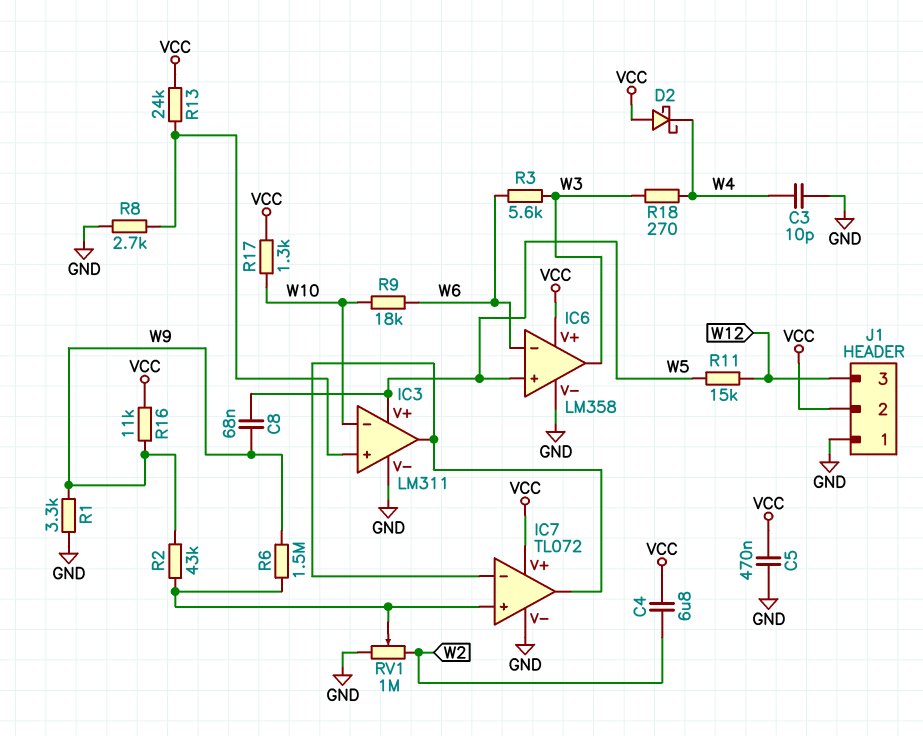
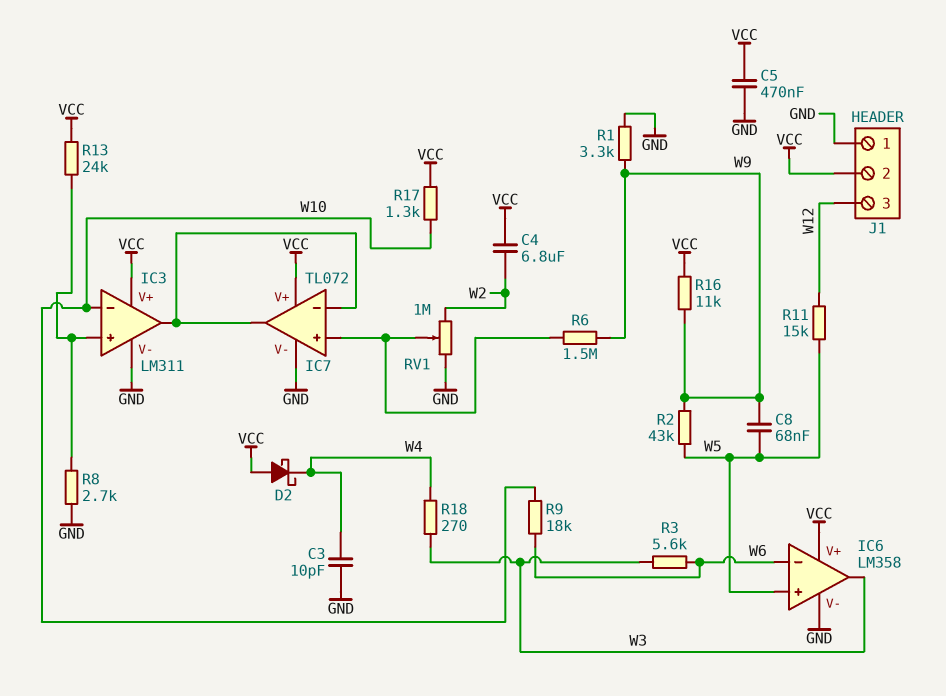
IC3 pin V+: W5 -> VCC
R2: 43k (IC7/in+, W9) -> 43k (W5, W9)

